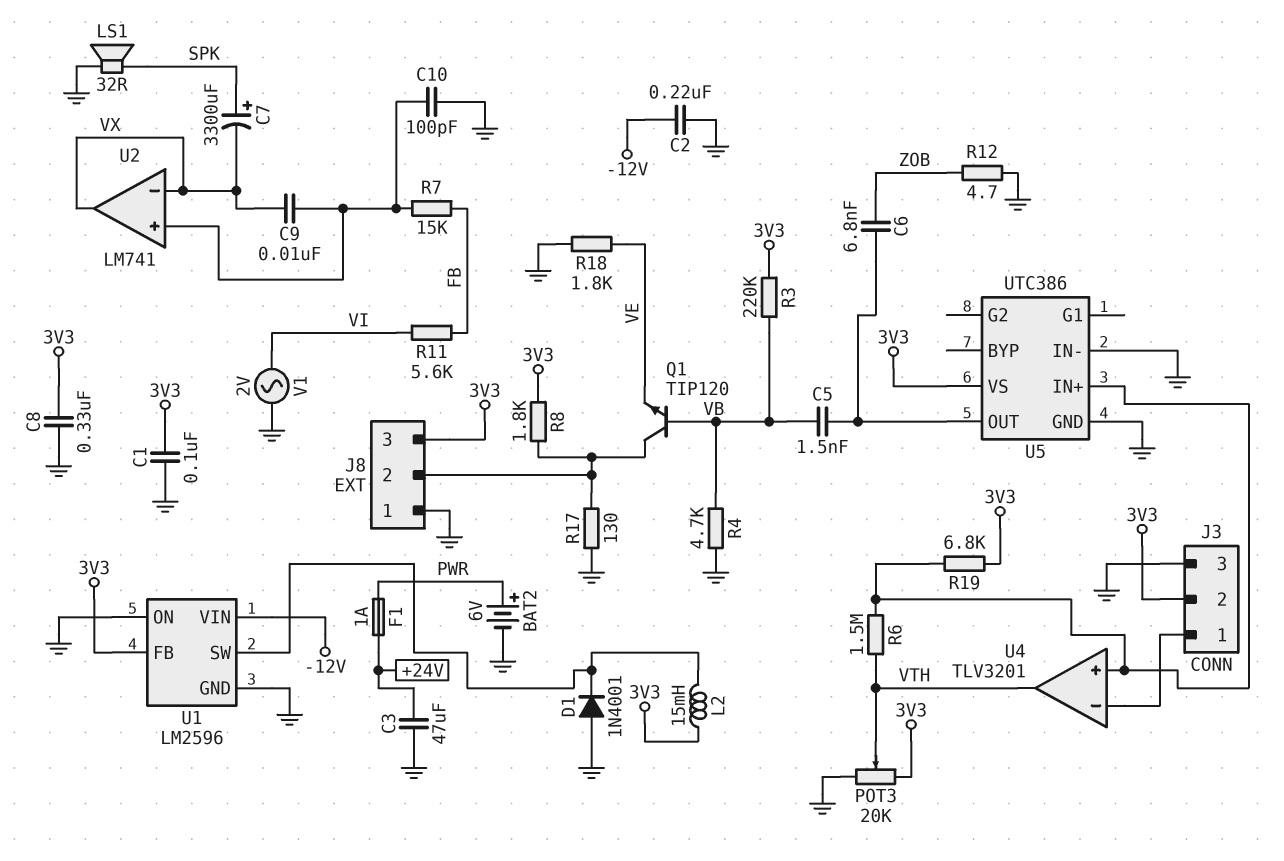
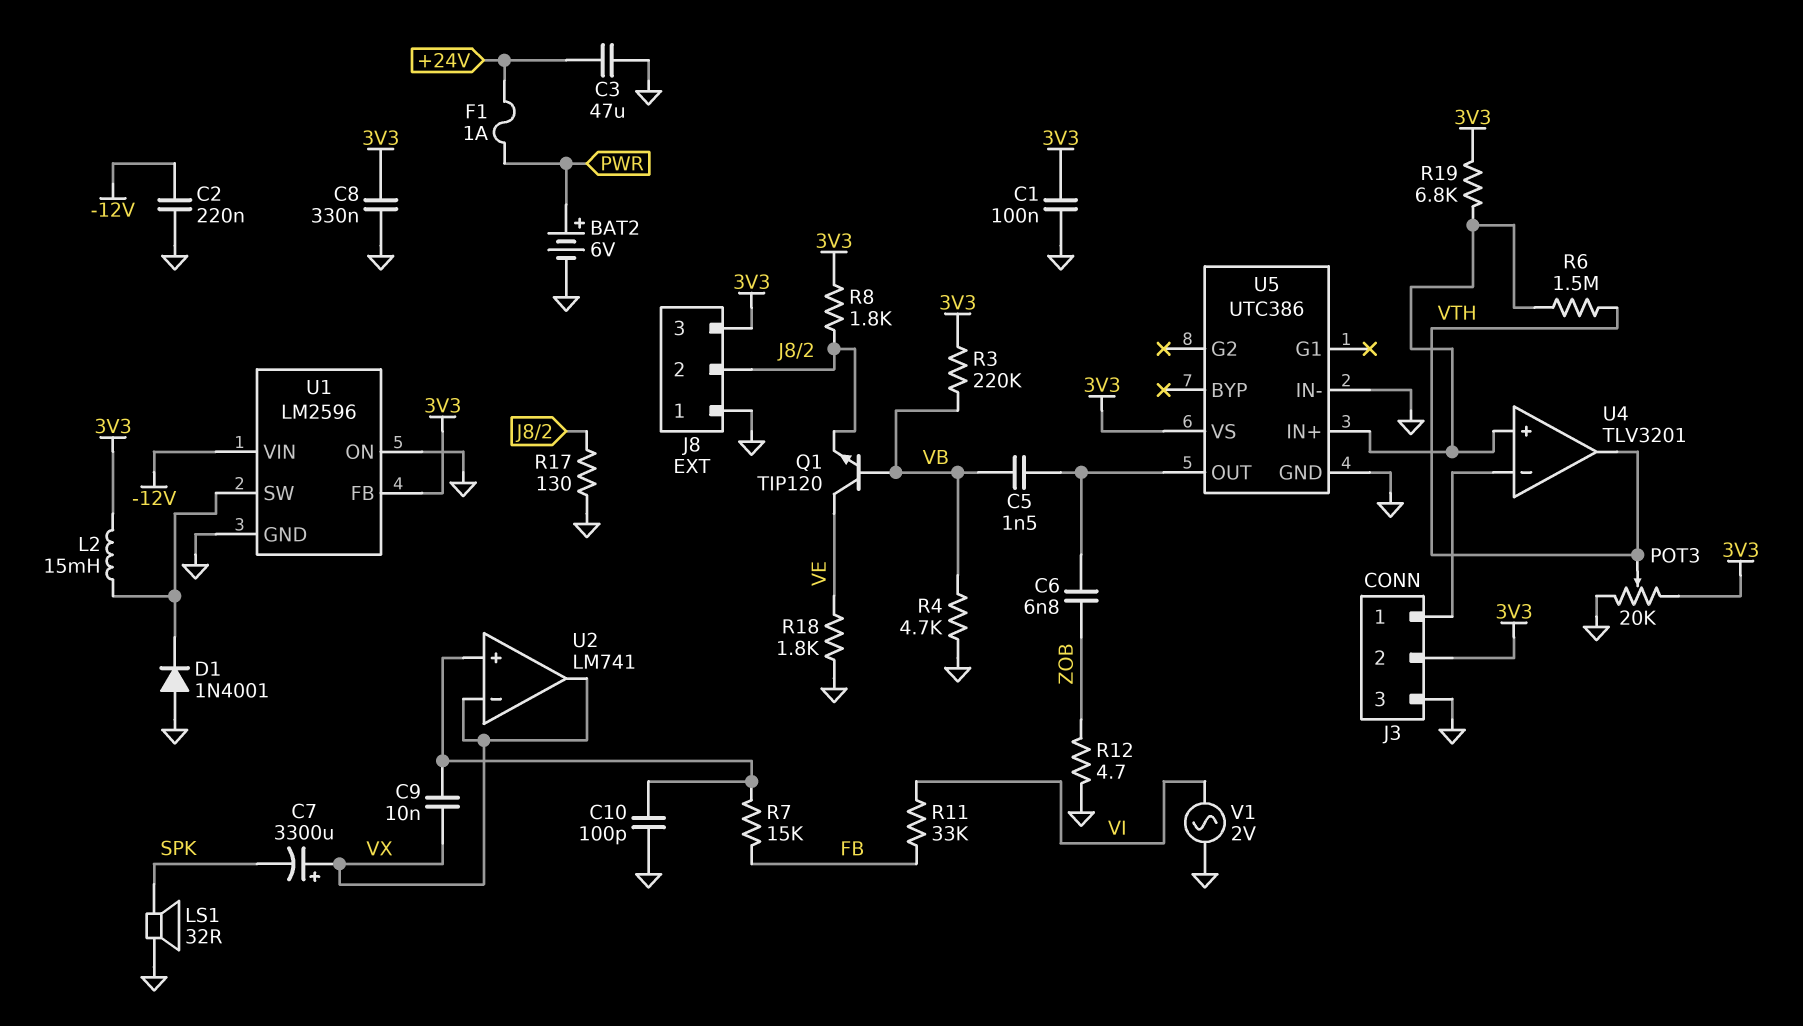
C7: 3300uF (plus SPK, minus VX) -> 3300uF (plus VX, minus SPK)
Q1: NPN TIP120 (B VB, C J8/2, E VE) -> NPN TIP120 (B VB, C VE, E J8/2)
R11: 5.6k (FB, VI) -> 33k (FB, VI)

